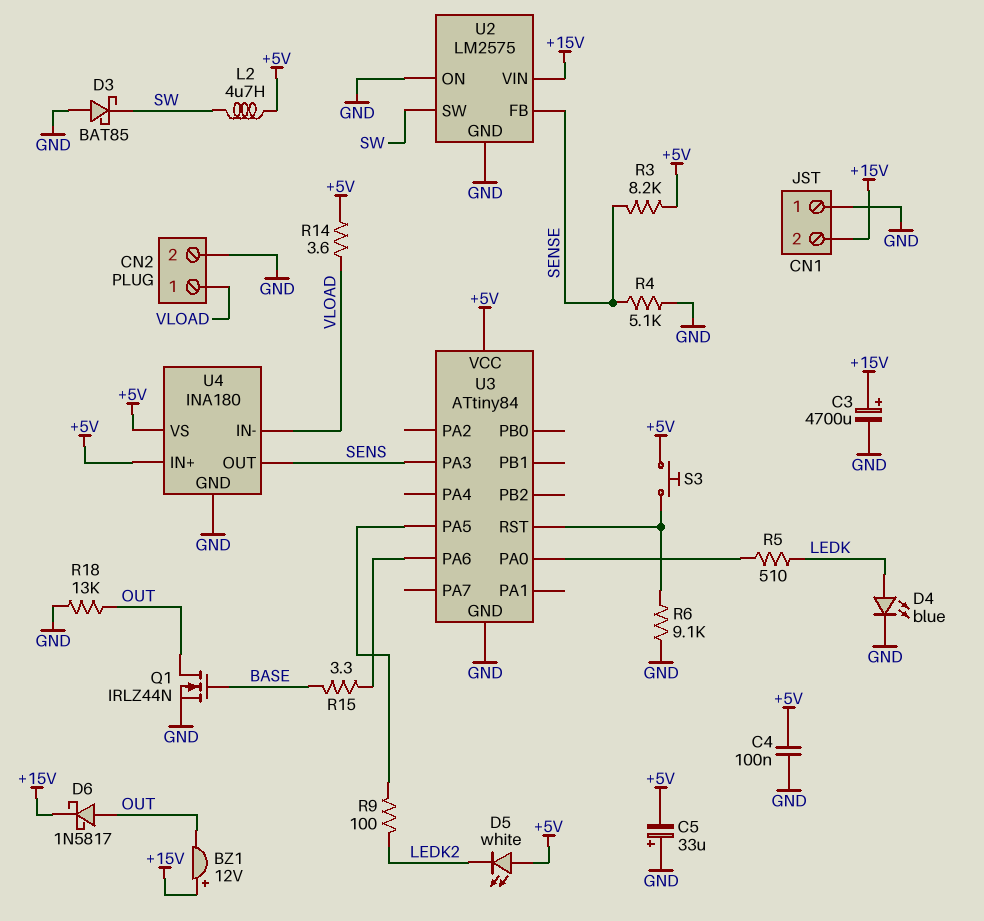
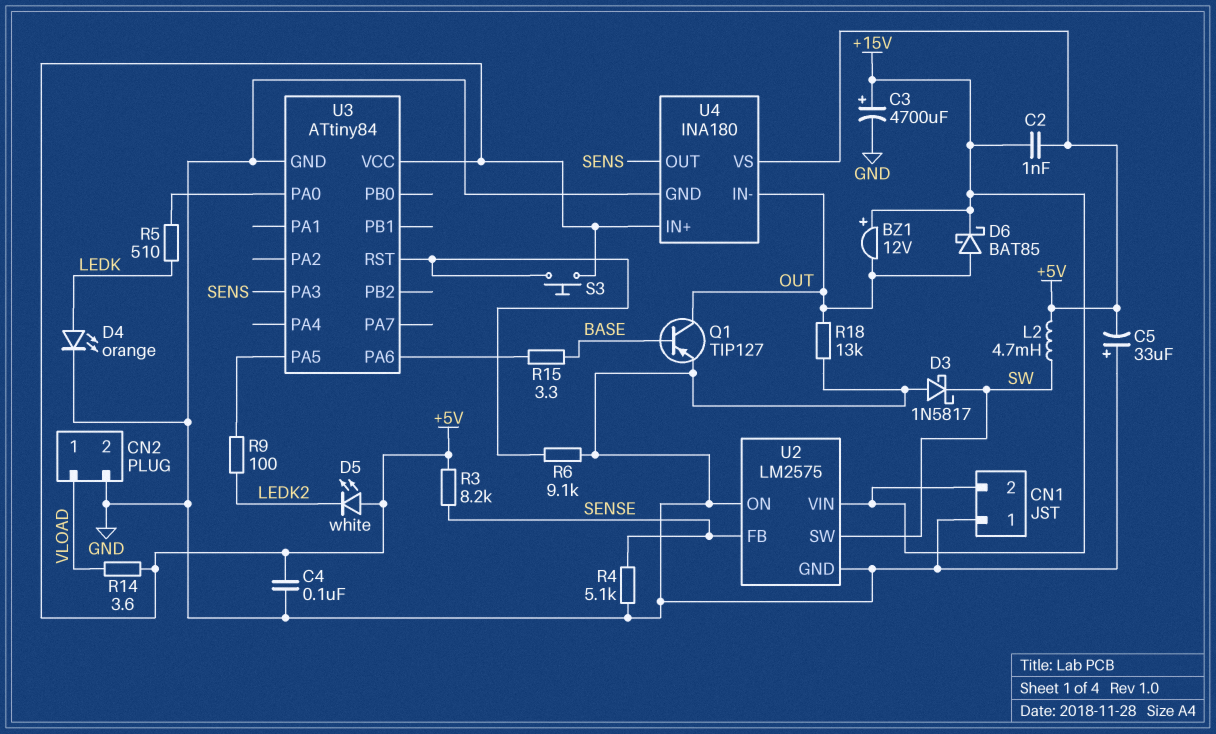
C2: none -> 1nF (+5V, +15V)
D3: schottky BAT85 (A GND, K SW) -> schottky 1N5817 (A GND, K SW)
D4: LED blue (A LEDK, K GND) -> LED orange (A LEDK, K GND)
D6: schottky 1N5817 (A OUT, K +15V) -> schottky BAT85 (A OUT, K +15V)
L2: 4.7uH (+5V, SW) -> 4.7mH (+5V, SW)
Q1: NMOS IRLZ44N (G BASE, D OUT, S GND) -> PNP TIP127 (B BASE, C OUT, E GND)
U4 pin IN-: VLOAD -> OUT

